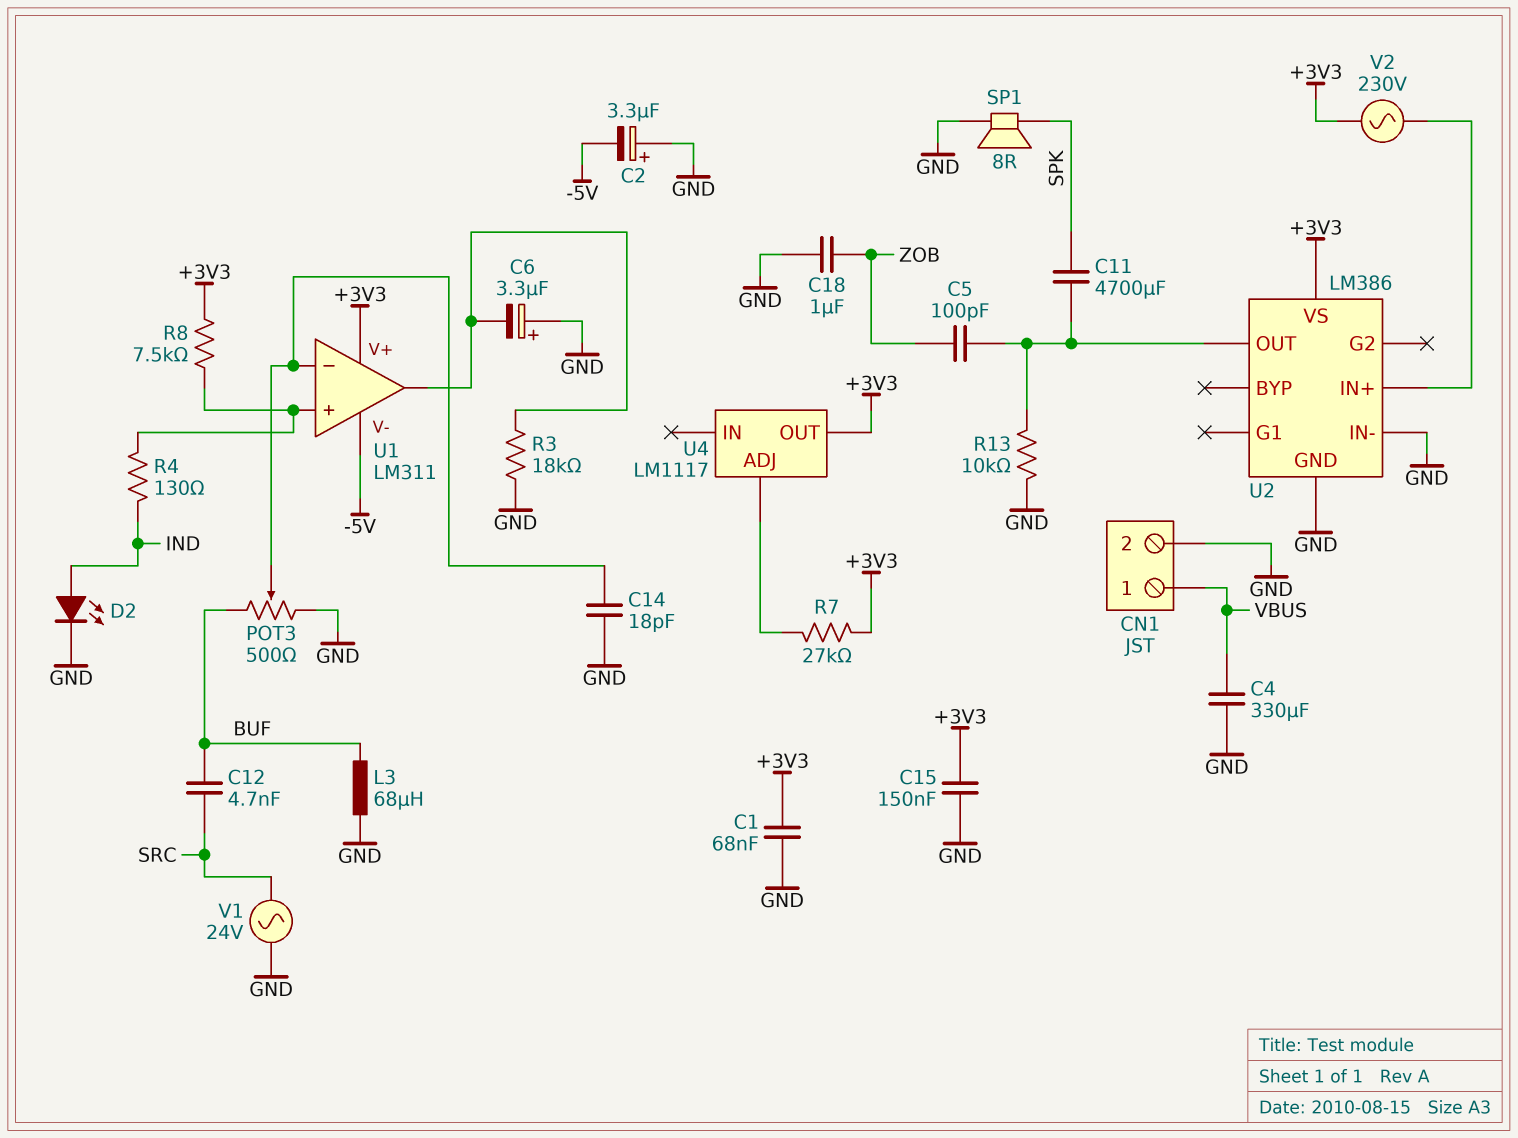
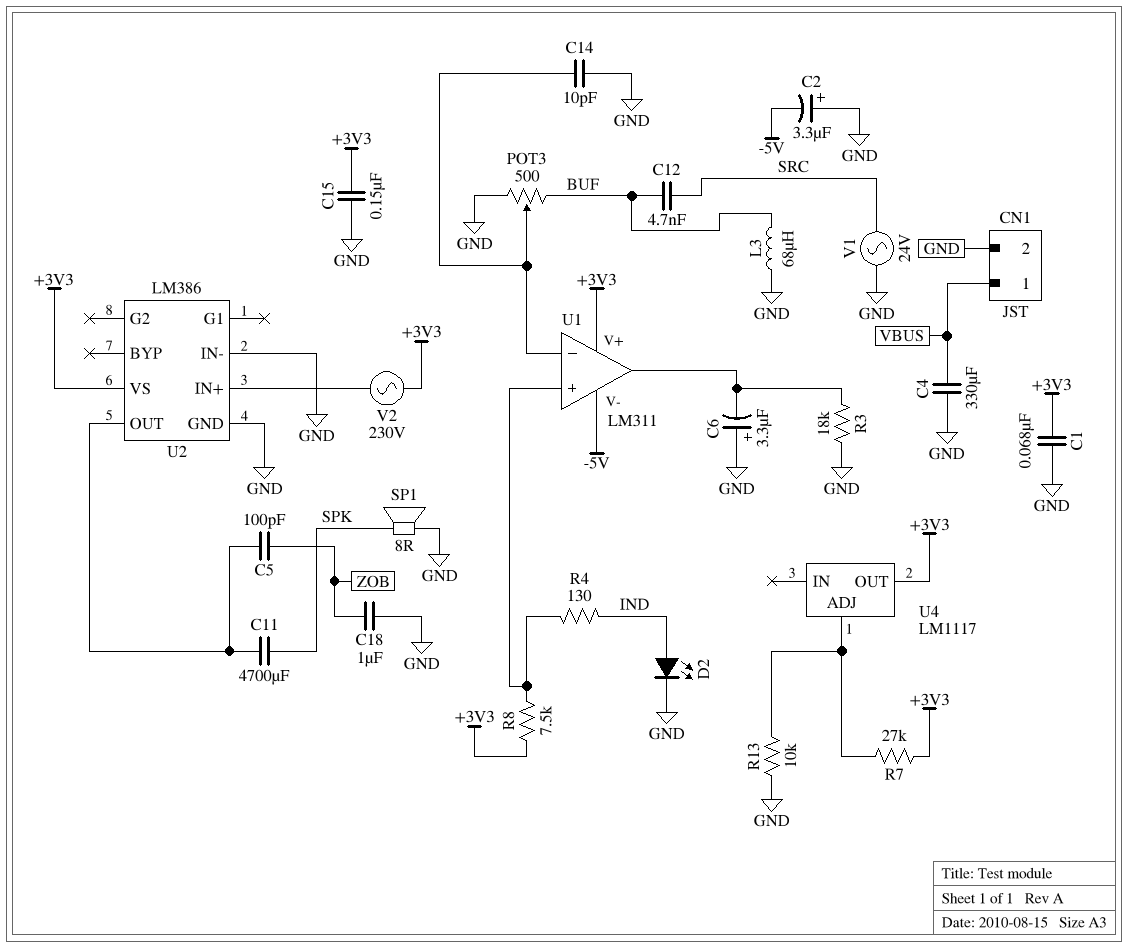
C14: 18pF (GND, U1/in-) -> 10pF (GND, U1/in-)
R13: 10k (GND, U2/OUT) -> 10k (GND, U4/ADJ)

